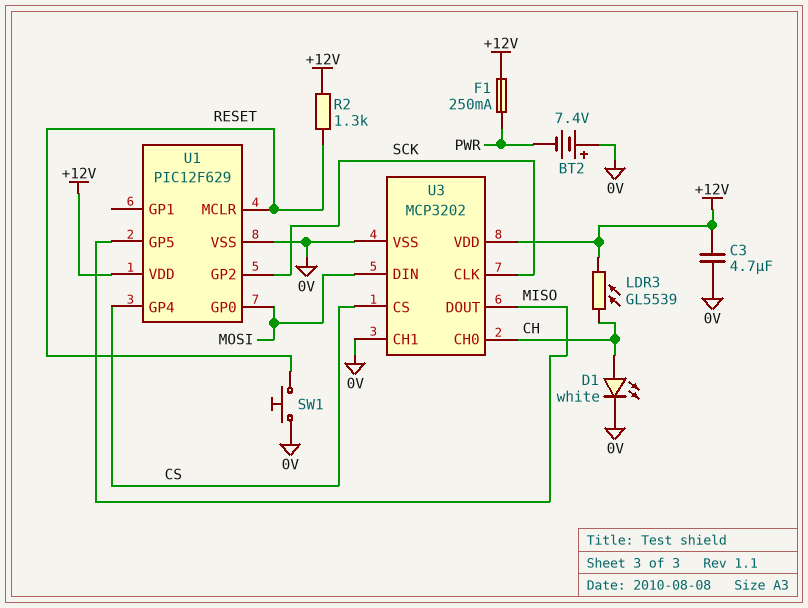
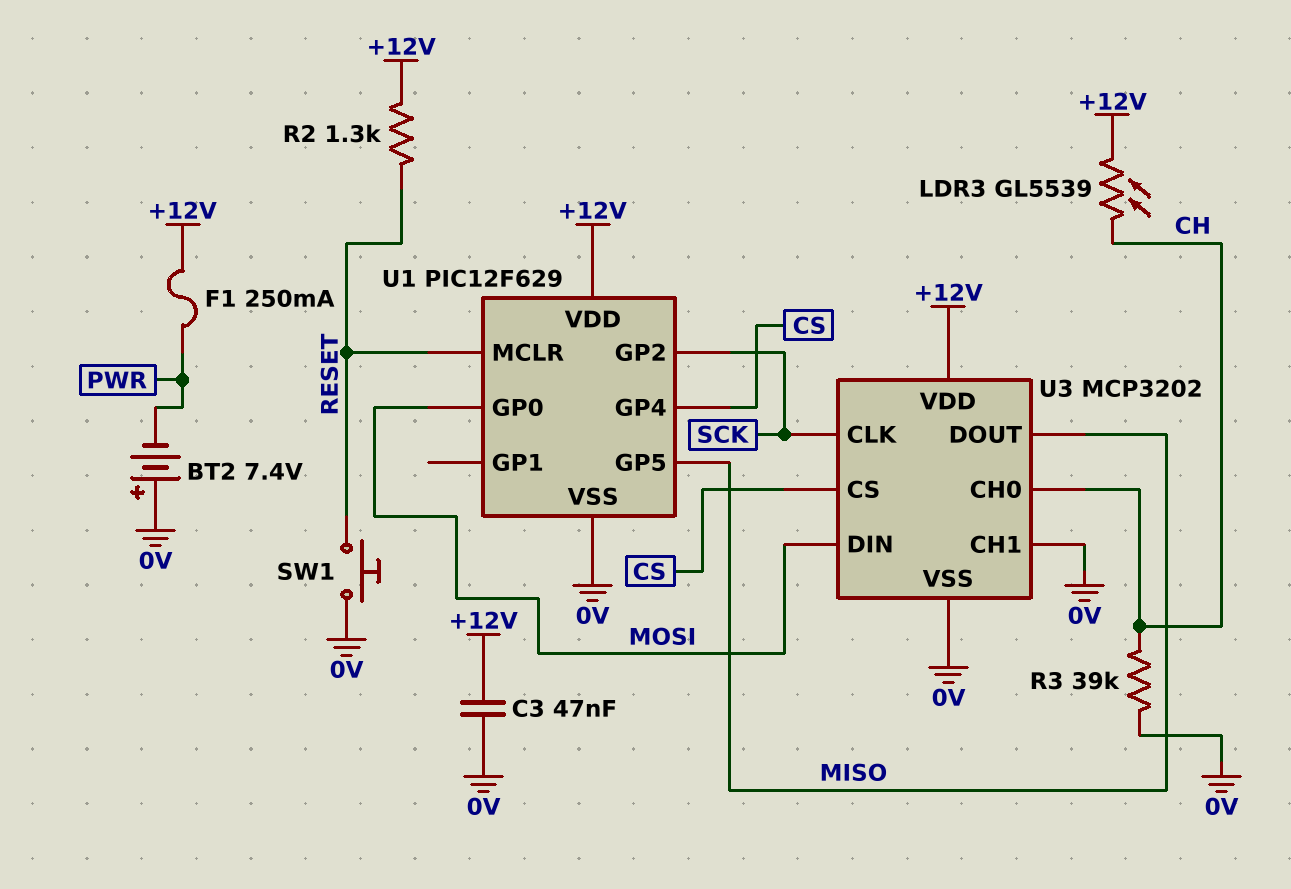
C3: 4.7uF (+12V, 0V) -> 47nF (+12V, 0V)
D1: LED white (A CH, K 0V) -> none
R3: none -> 39k (0V, CH)

